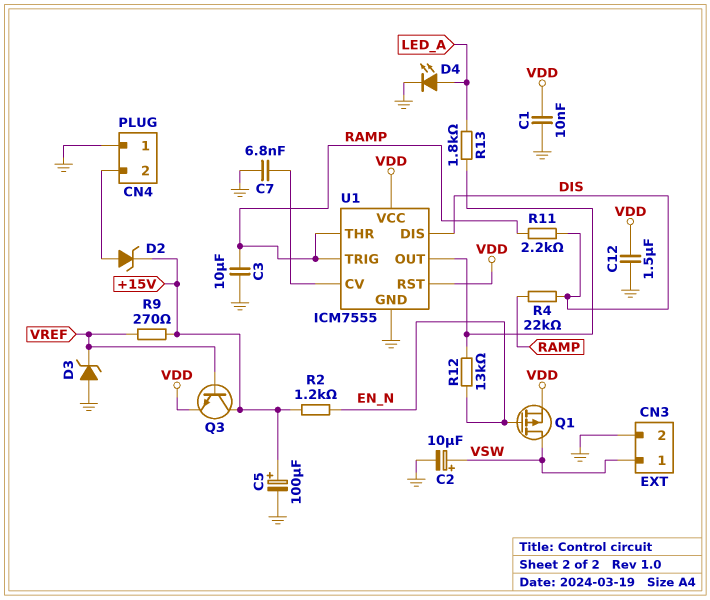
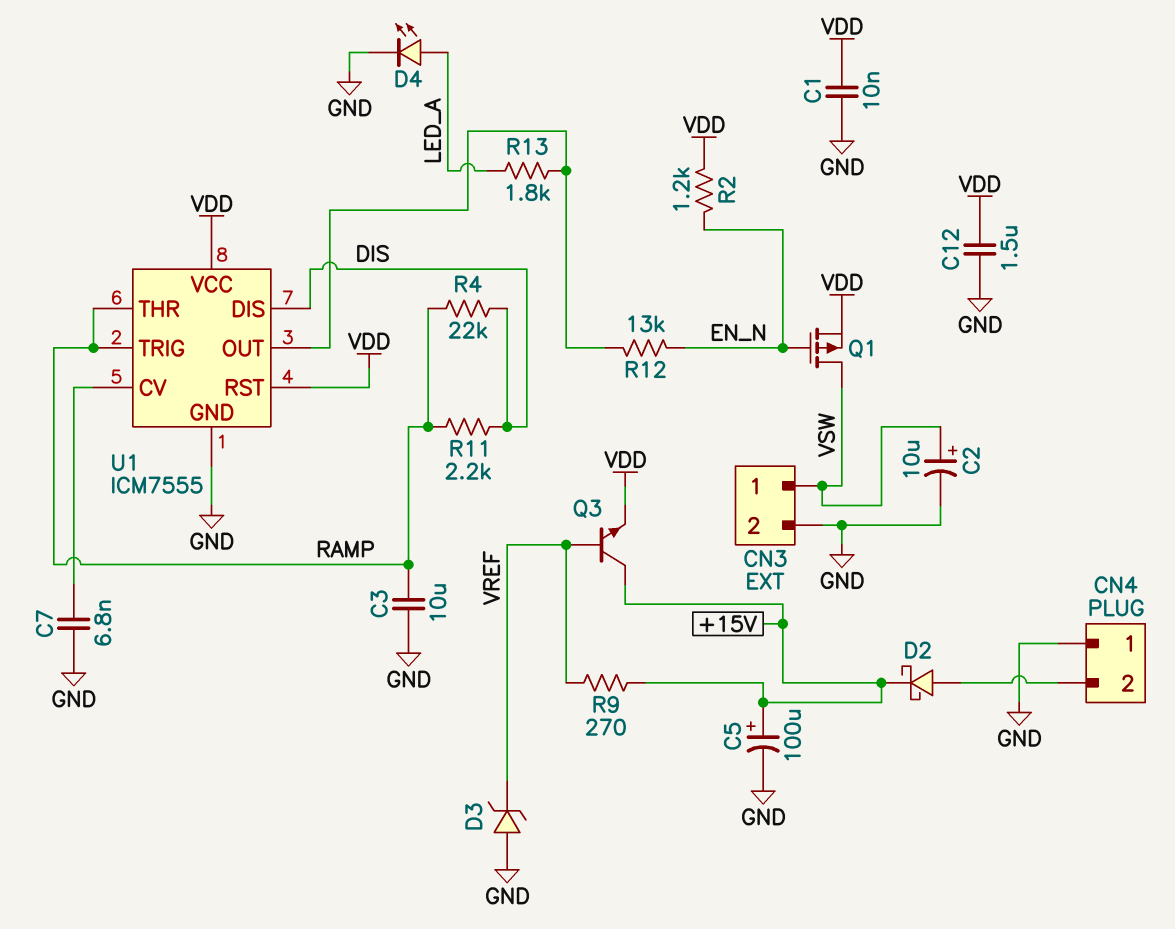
D2: zener (A CN4/2, K +15V) -> schottky (A CN4/2, K +15V)
R2: 1.2k (+15V, EN_N) -> 1.2k (EN_N, VDD)

